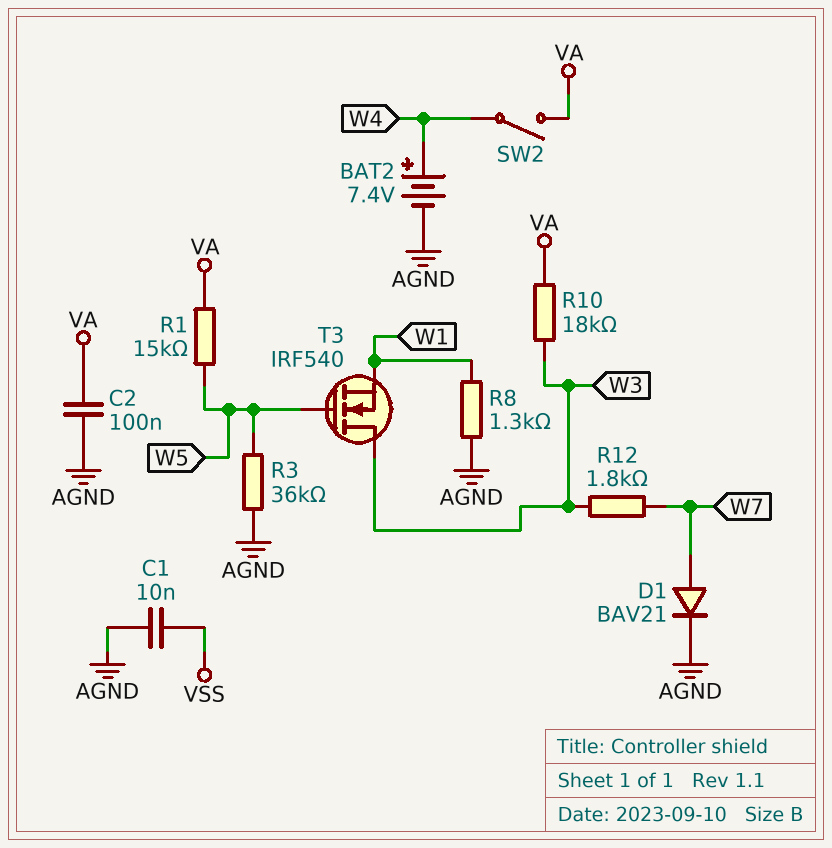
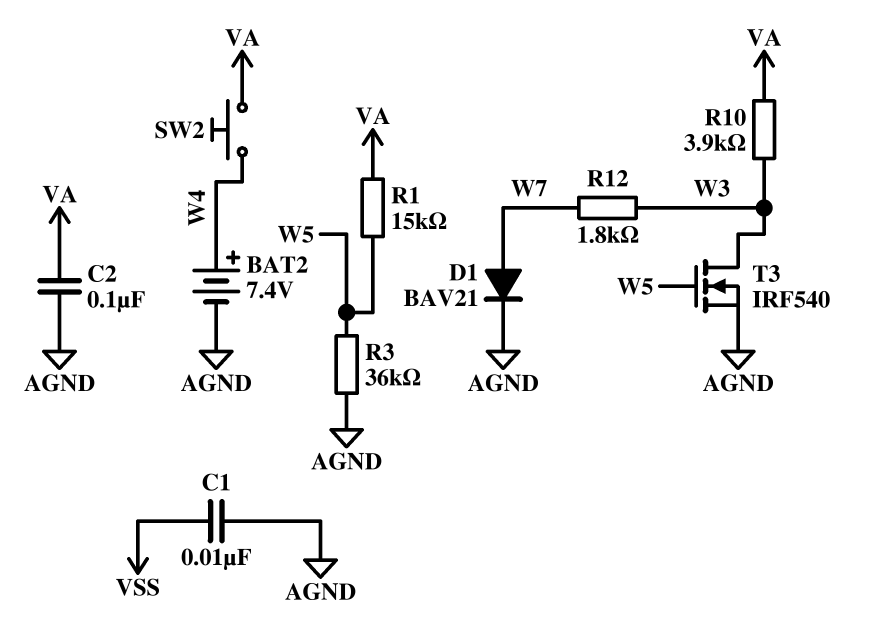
R8: 1.3k (AGND, W1) -> none
R10: 18k (VA, W3) -> 3.9k (VA, W3)
SW2: switch (VA, W4) -> button (VA, W4)
T3: NMOS IRF540 (G W5, D W3, S W1) -> NMOS IRF540 (G W5, D W3, S AGND)

